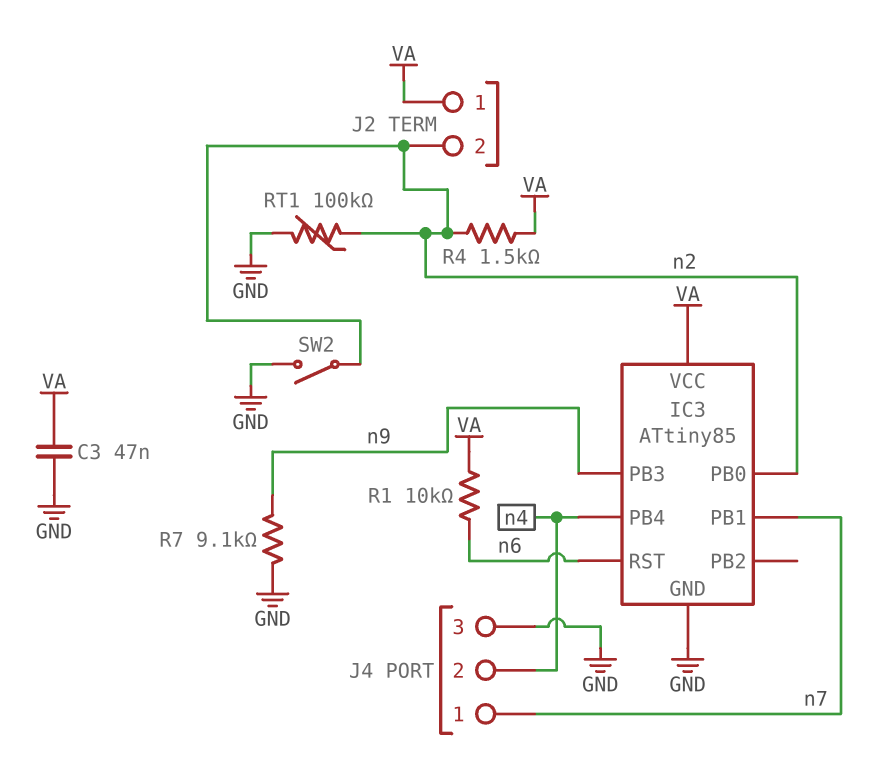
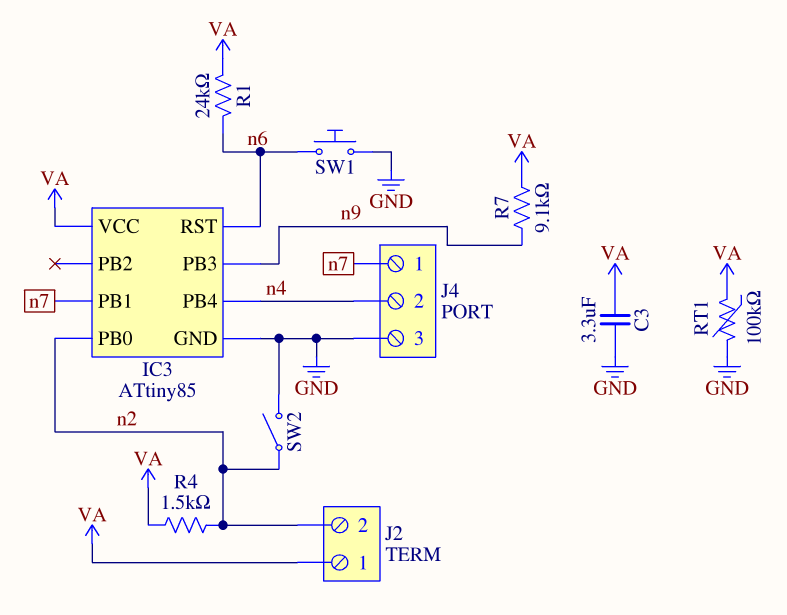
C3: 47nF (GND, VA) -> 3.3uF (GND, VA)
R1: 10k (VA, n6) -> 24k (VA, n6)
R7: 9.1k (GND, n9) -> 9.1k (VA, n9)
RT1: 100k (GND, n2) -> 100k (GND, VA)
SW1: none -> button (GND, n6)

